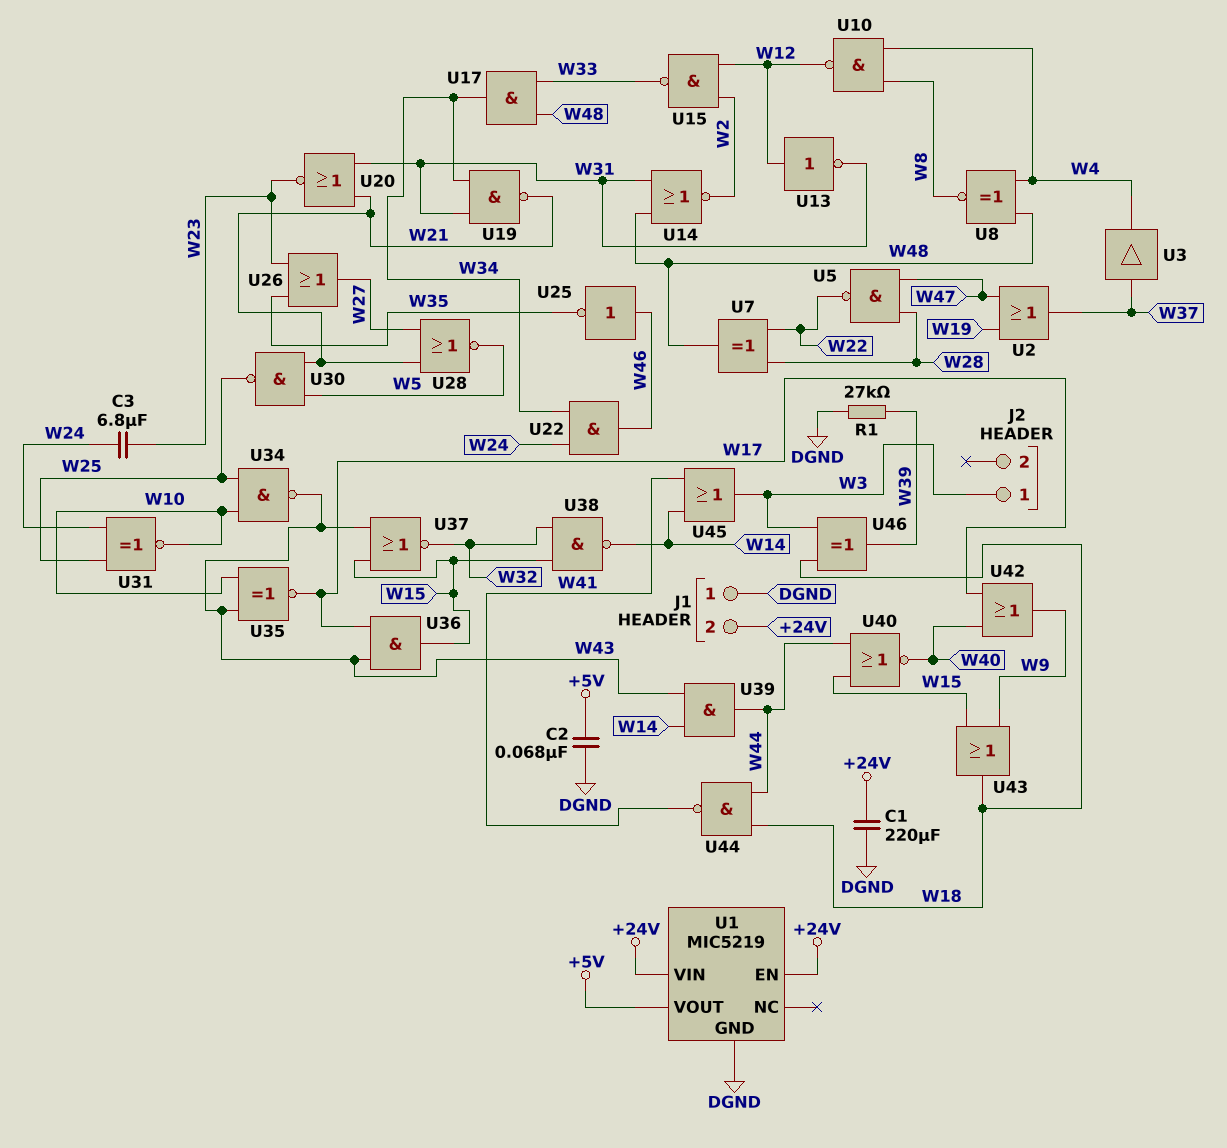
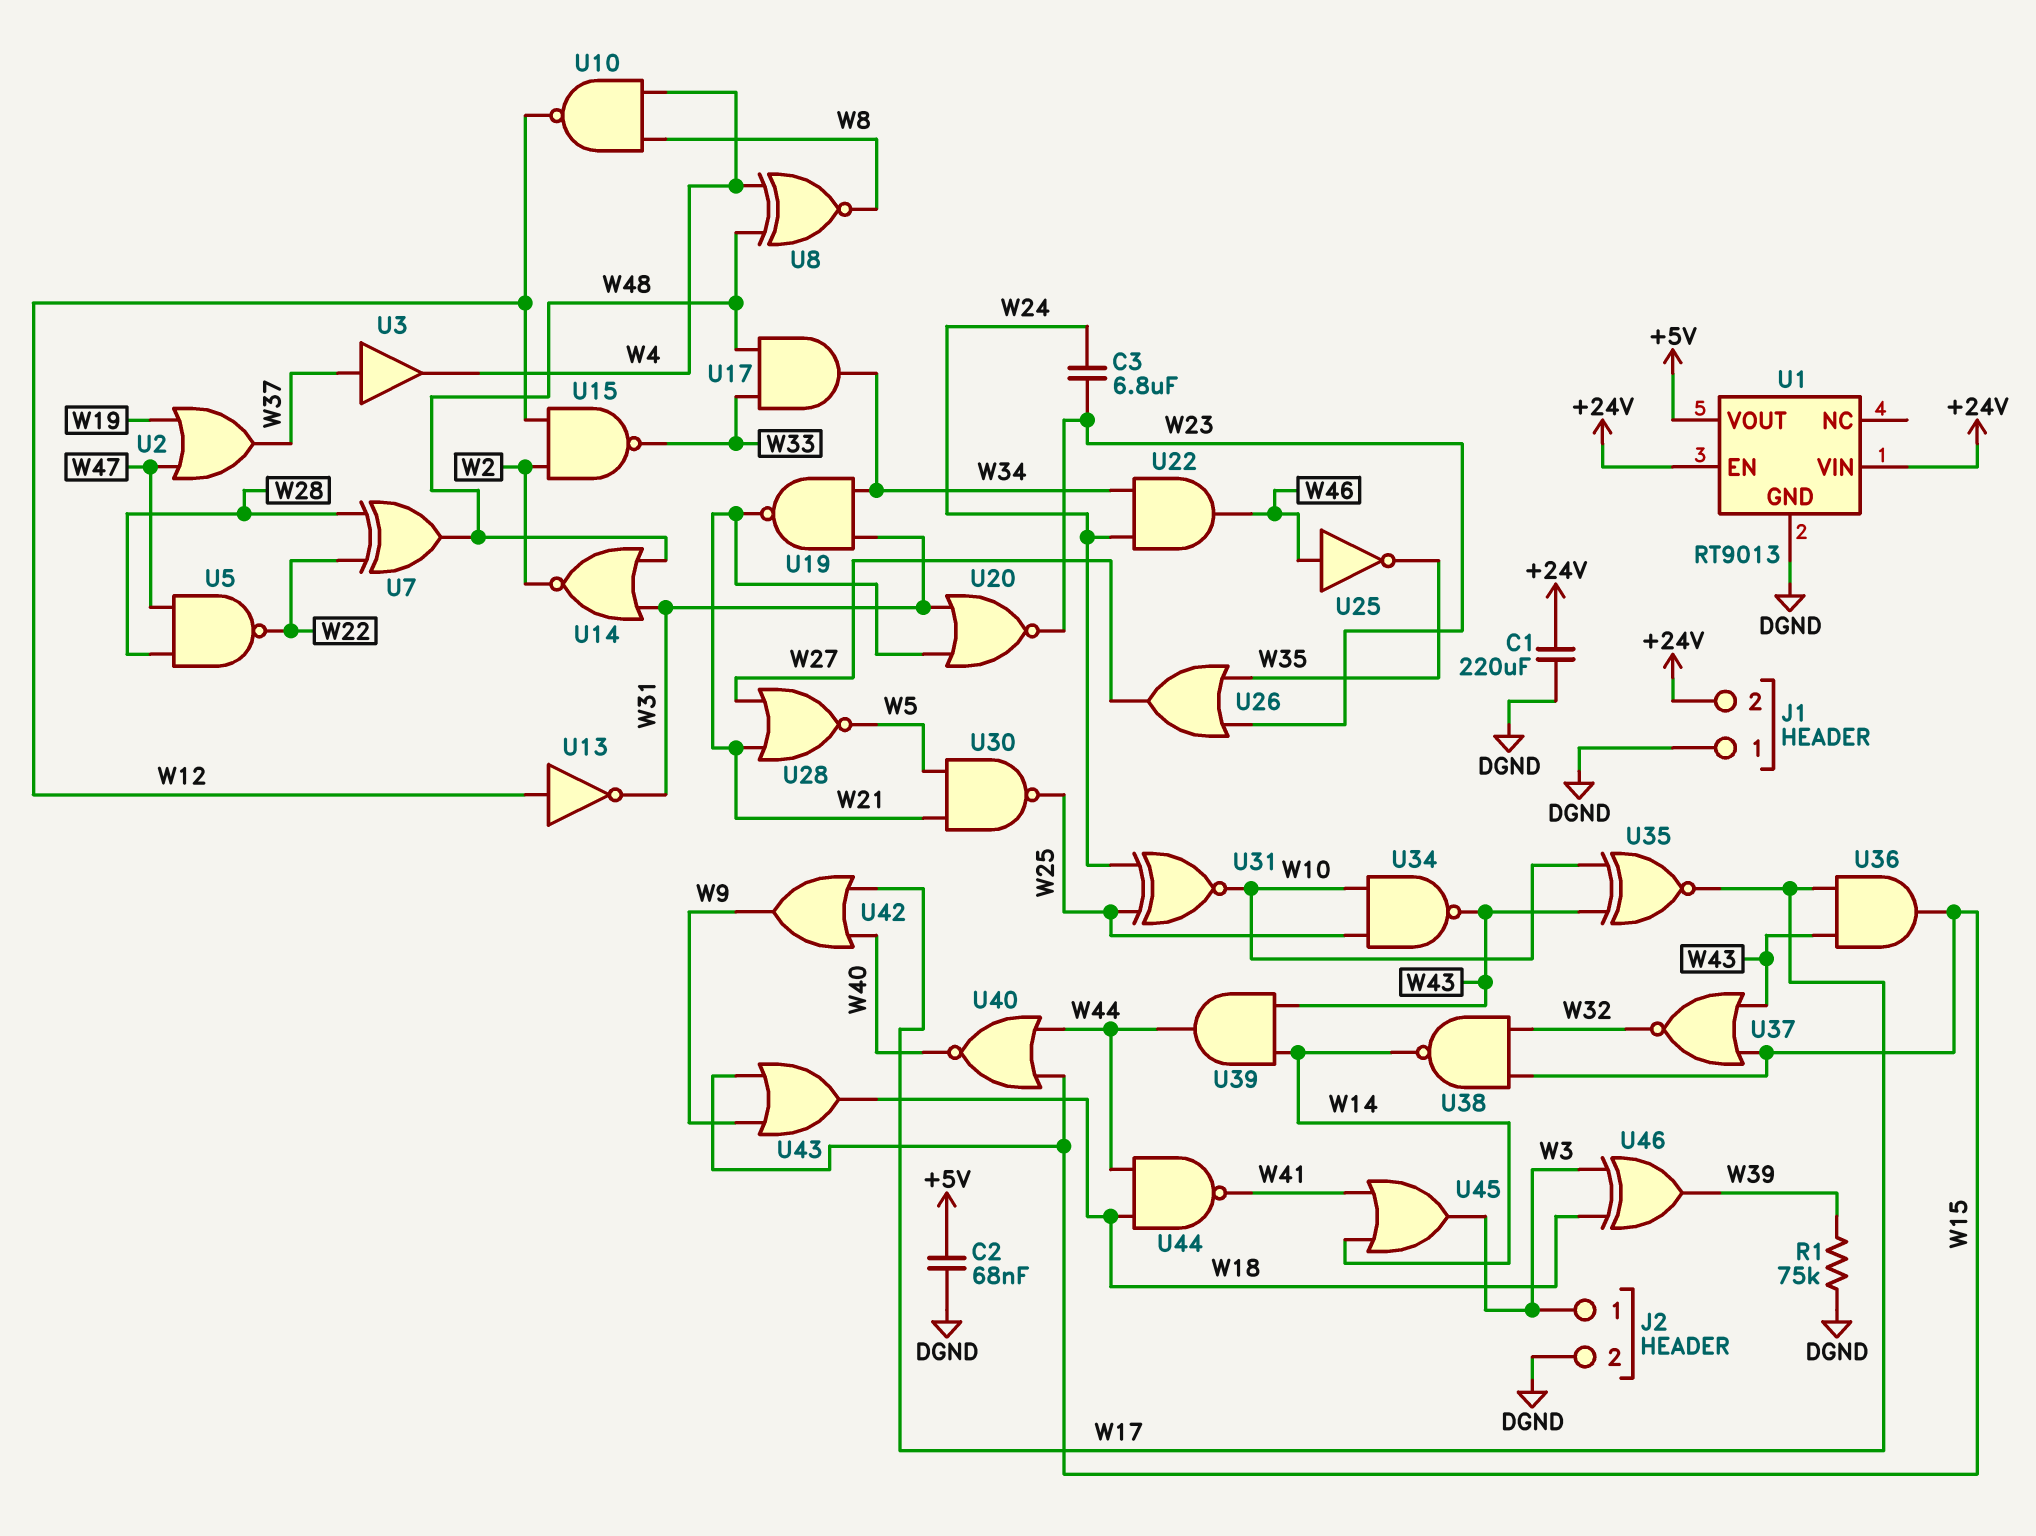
J2 pin 2: none -> DGND
R1: 27k (DGND, W39) -> 75k (DGND, W39)
U1: MIC5219 -> RT9013

